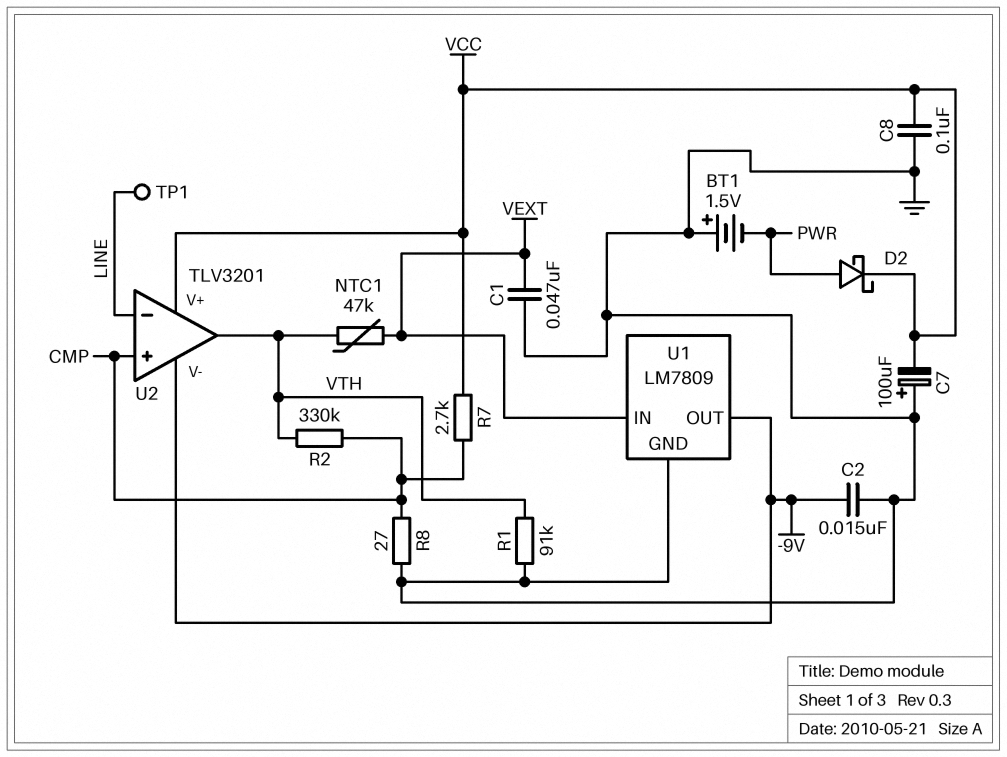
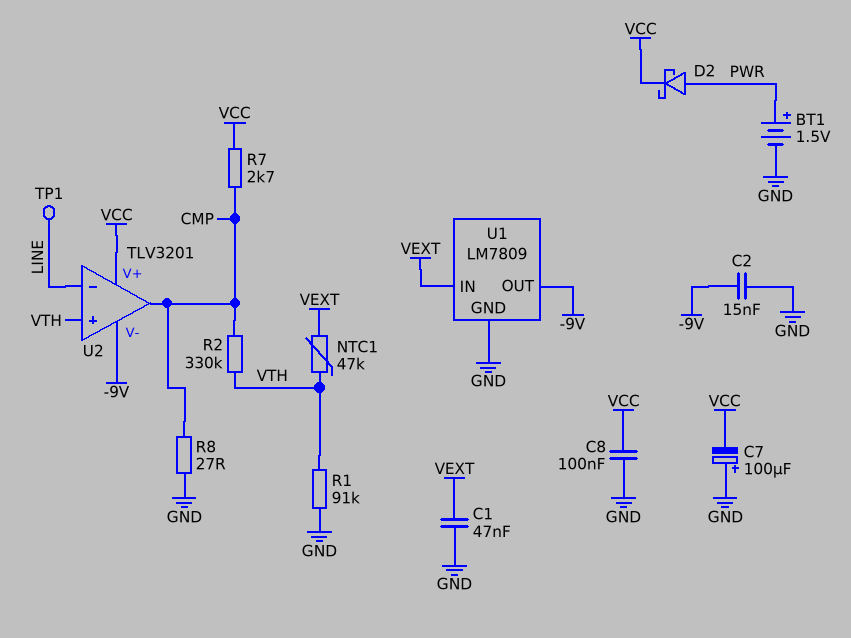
BT1: 1.5V (plus GND, minus PWR) -> 1.5V (plus PWR, minus GND)
U2 pin in+: CMP -> VTH
U2 pin out: VTH -> CMP

